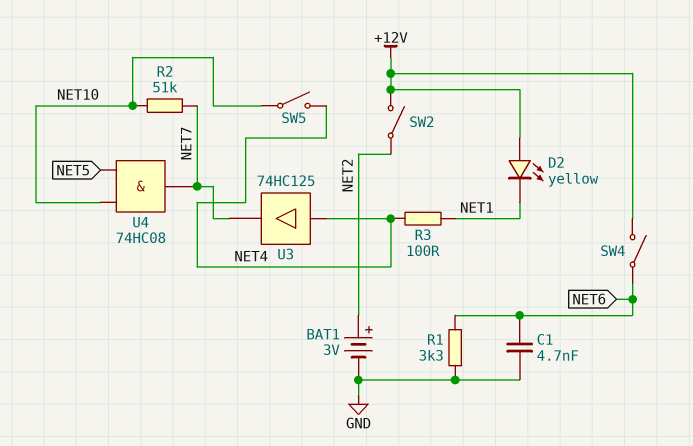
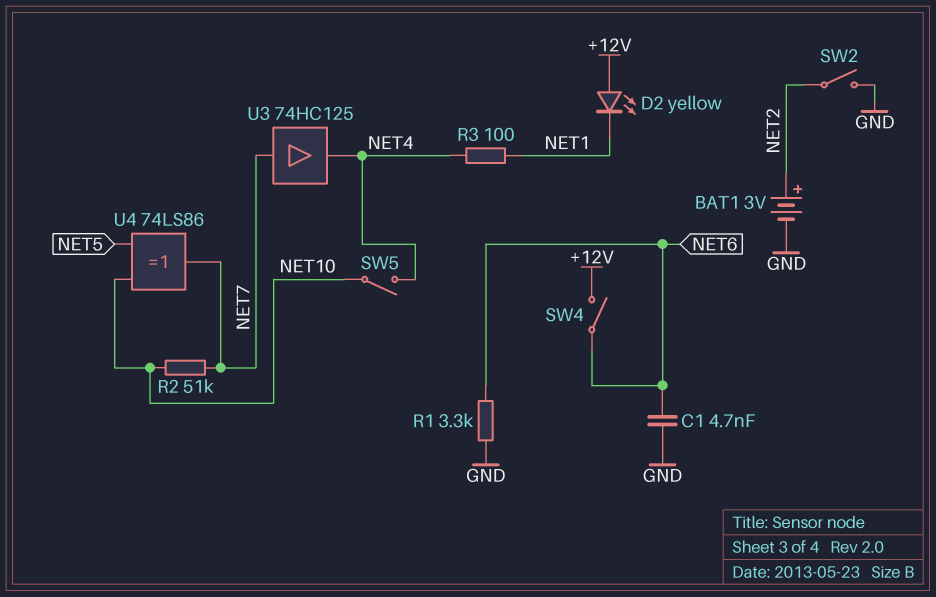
SW2: switch (+12V, NET2) -> switch (GND, NET2)
U3: buffer 74HC125 (in NET4, out NET7) -> buffer 74HC125 (in NET7, out NET4)
U4: AND 74HC08 (in NET5, in NET10, out NET7) -> XOR 74LS86 (in NET5, in NET10, out NET7)

